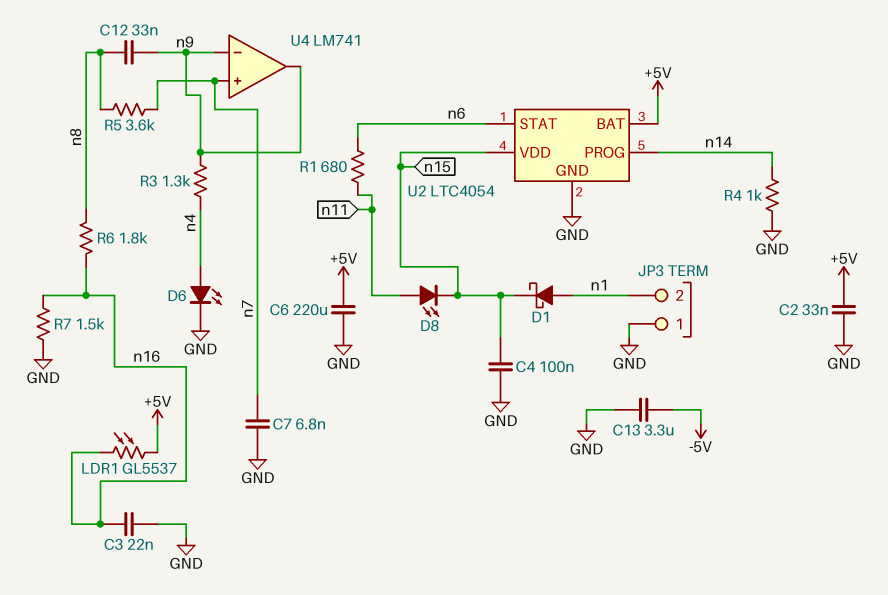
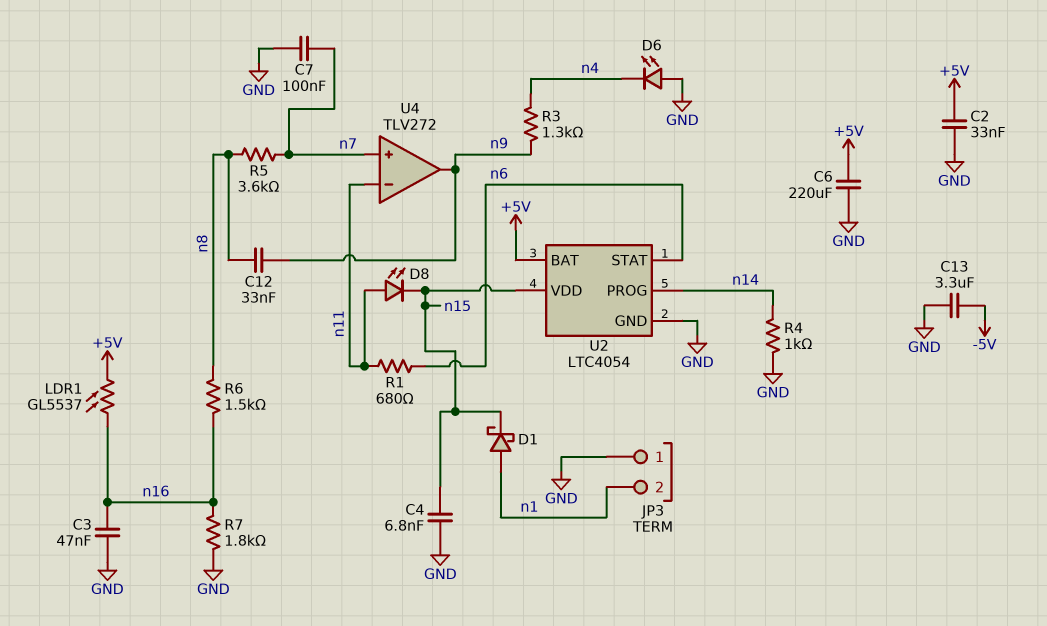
C3: 22nF (GND, n16) -> 47nF (GND, n16)
C4: 100nF (GND, n15) -> 6.8nF (GND, n15)
C7: 6.8nF (GND, n7) -> 100nF (GND, n7)
D6: LED (A n4, K GND) -> LED (A GND, K n4)
R6: 1.8k (n8, n16) -> 1.5k (n8, n16)
R7: 1.5k (GND, n16) -> 1.8k (GND, n16)
U4: LM741 -> TLV272
U4 pin in-: n9 -> n11

